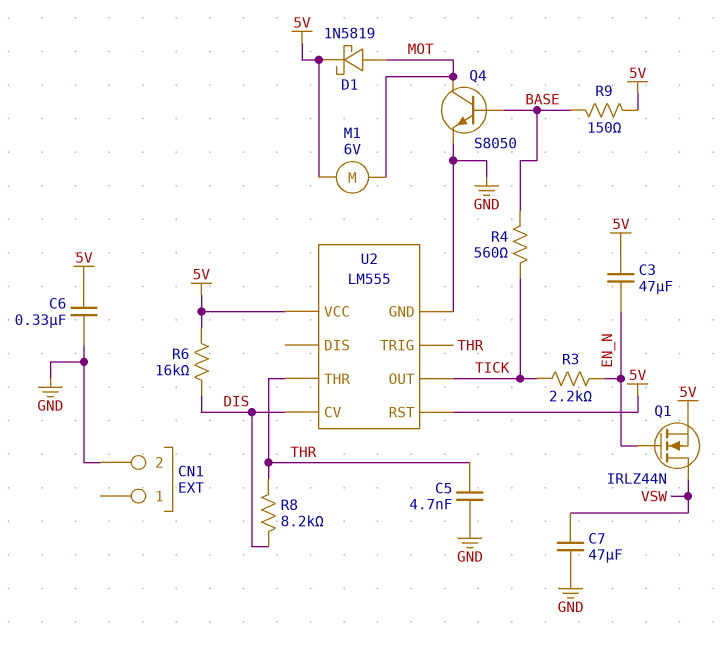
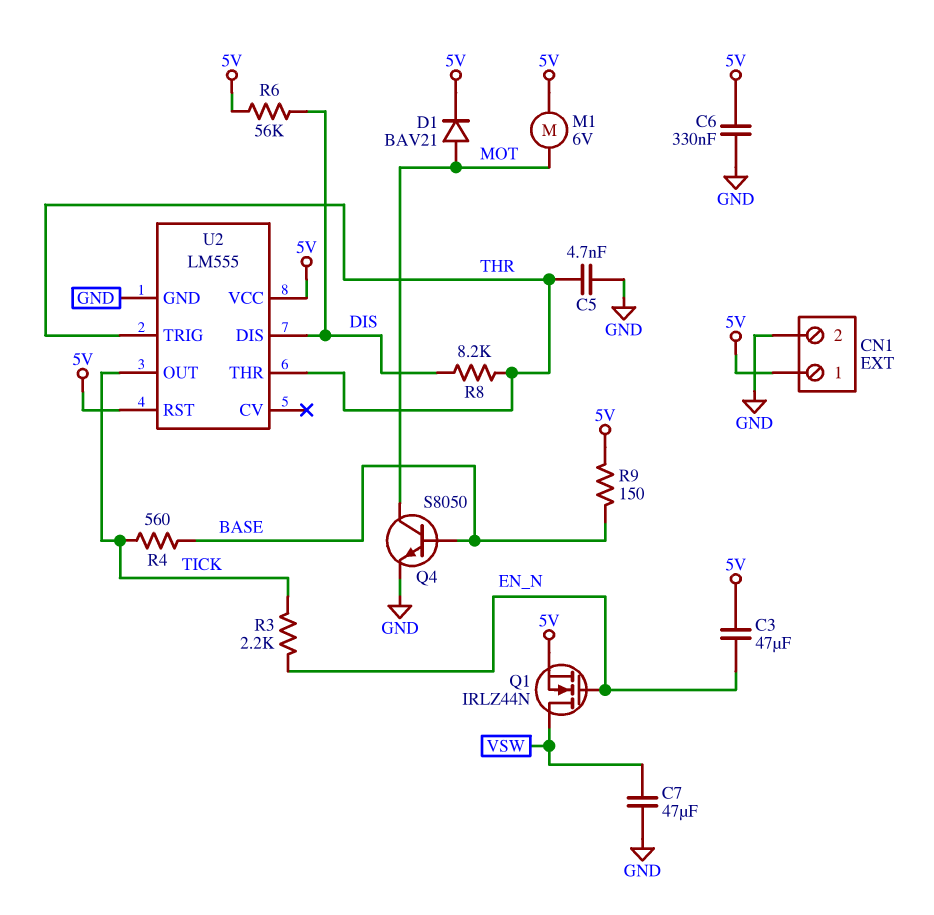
CN1 pin 1: none -> 5V
D1: schottky 1N5819 (A MOT, K 5V) -> diode BAV21 (A MOT, K 5V)
R6: 16k (5V, DIS) -> 56k (5V, DIS)
U2 pin CV: DIS -> none
U2 pin DIS: none -> DIS

